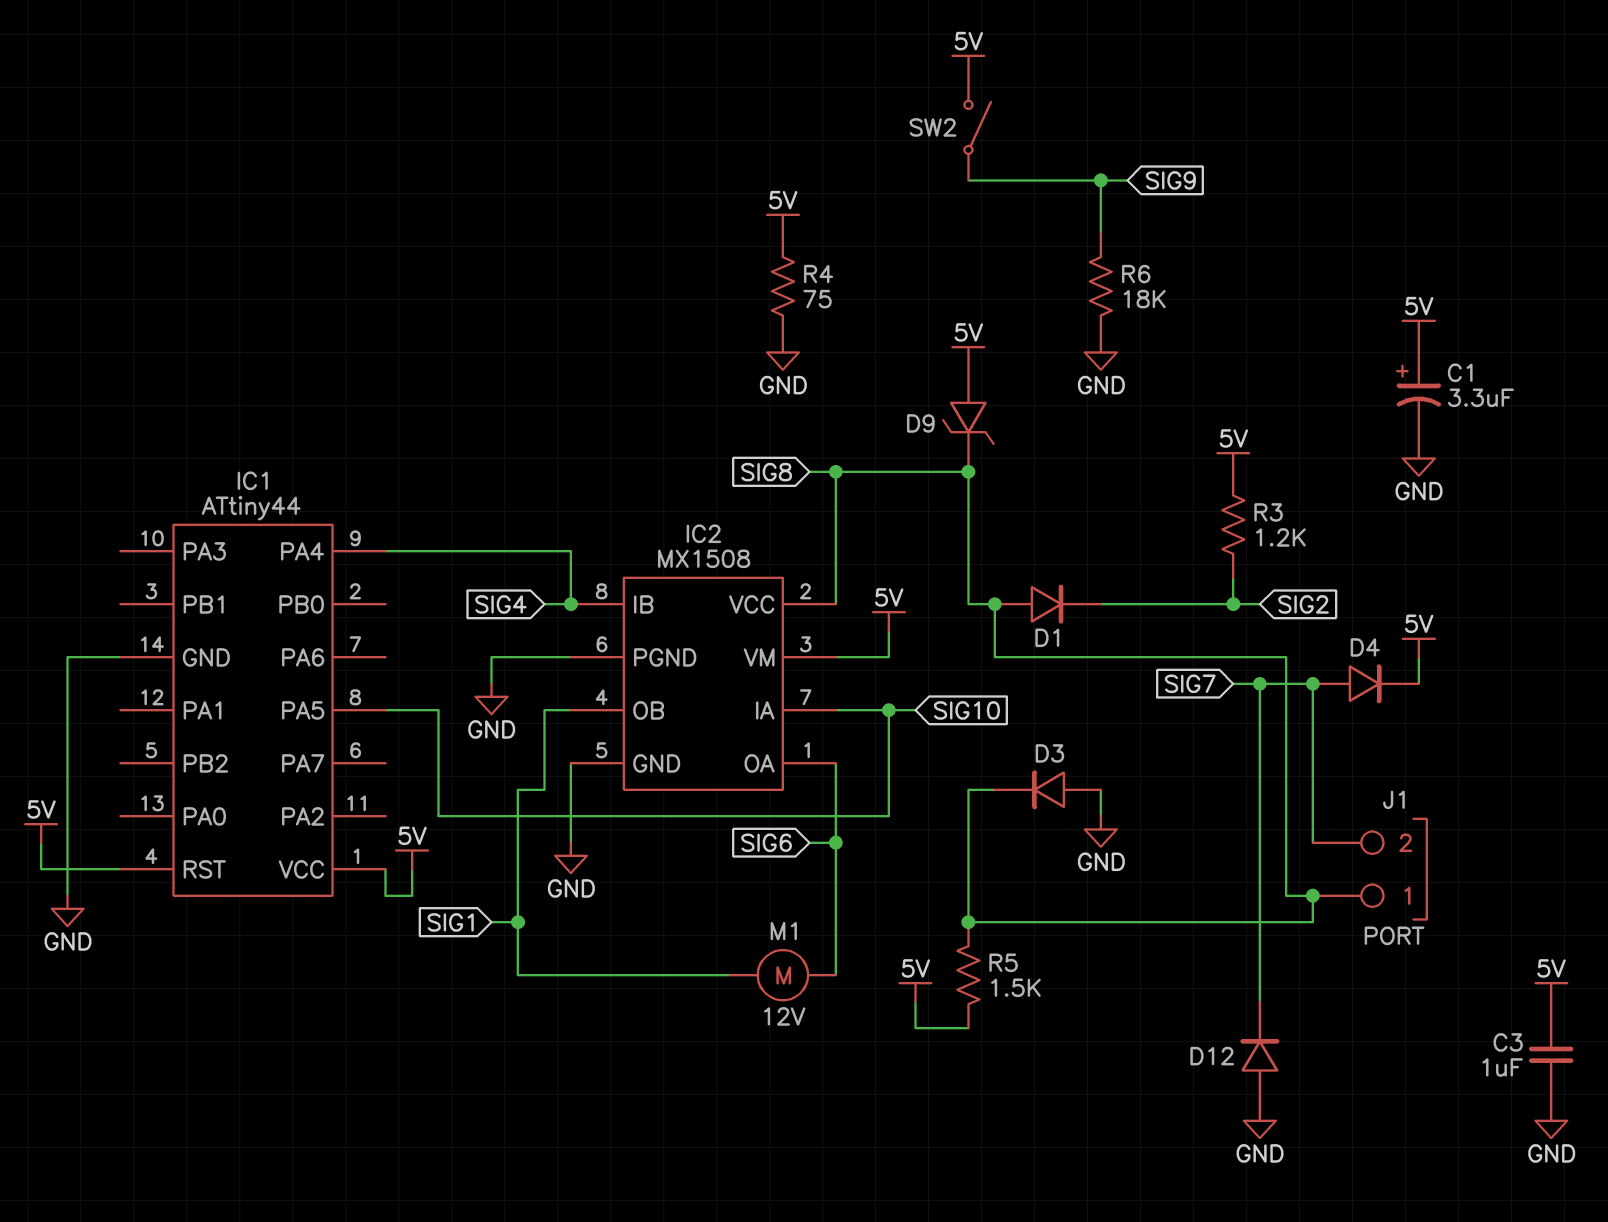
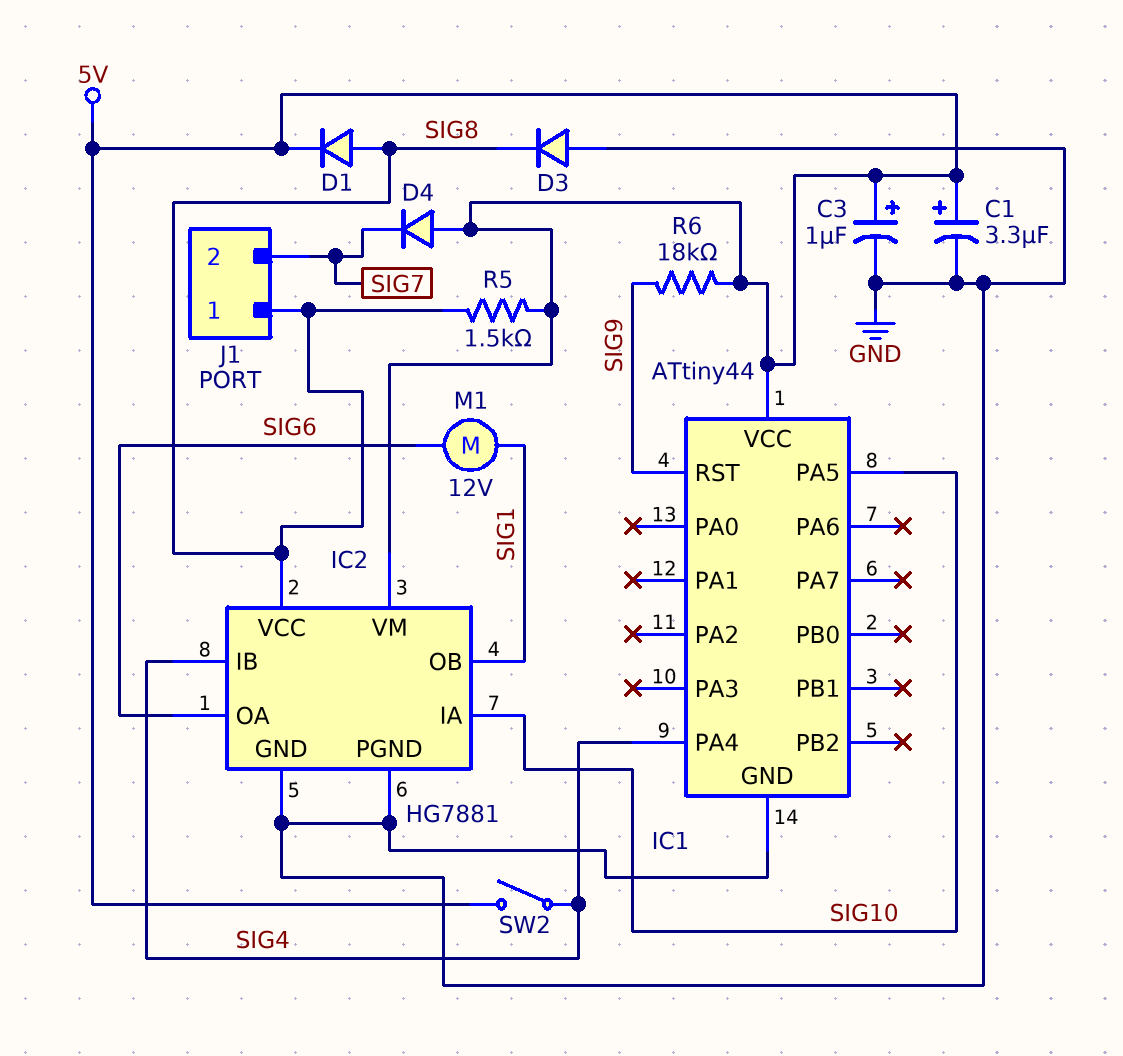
C3: 1uF (5V, GND) -> 1uF (plus 5V, minus GND)
D1: diode (A SIG8, K SIG2) -> diode (A SIG8, K 5V)
D4: diode (A SIG7, K 5V) -> diode (A 5V, K SIG7)
D9: zener (A 5V, K SIG8) -> none
D12: diode (A GND, K SIG7) -> none
IC1 pin RST: 5V -> SIG9
IC2: MX1508 -> HG7881
R3: 1.2k (5V, SIG2) -> none
R4: 75 (5V, GND) -> none
R6: 18k (GND, SIG9) -> 18k (5V, SIG9)
SW2: switch (5V, SIG9) -> switch (5V, SIG4)

